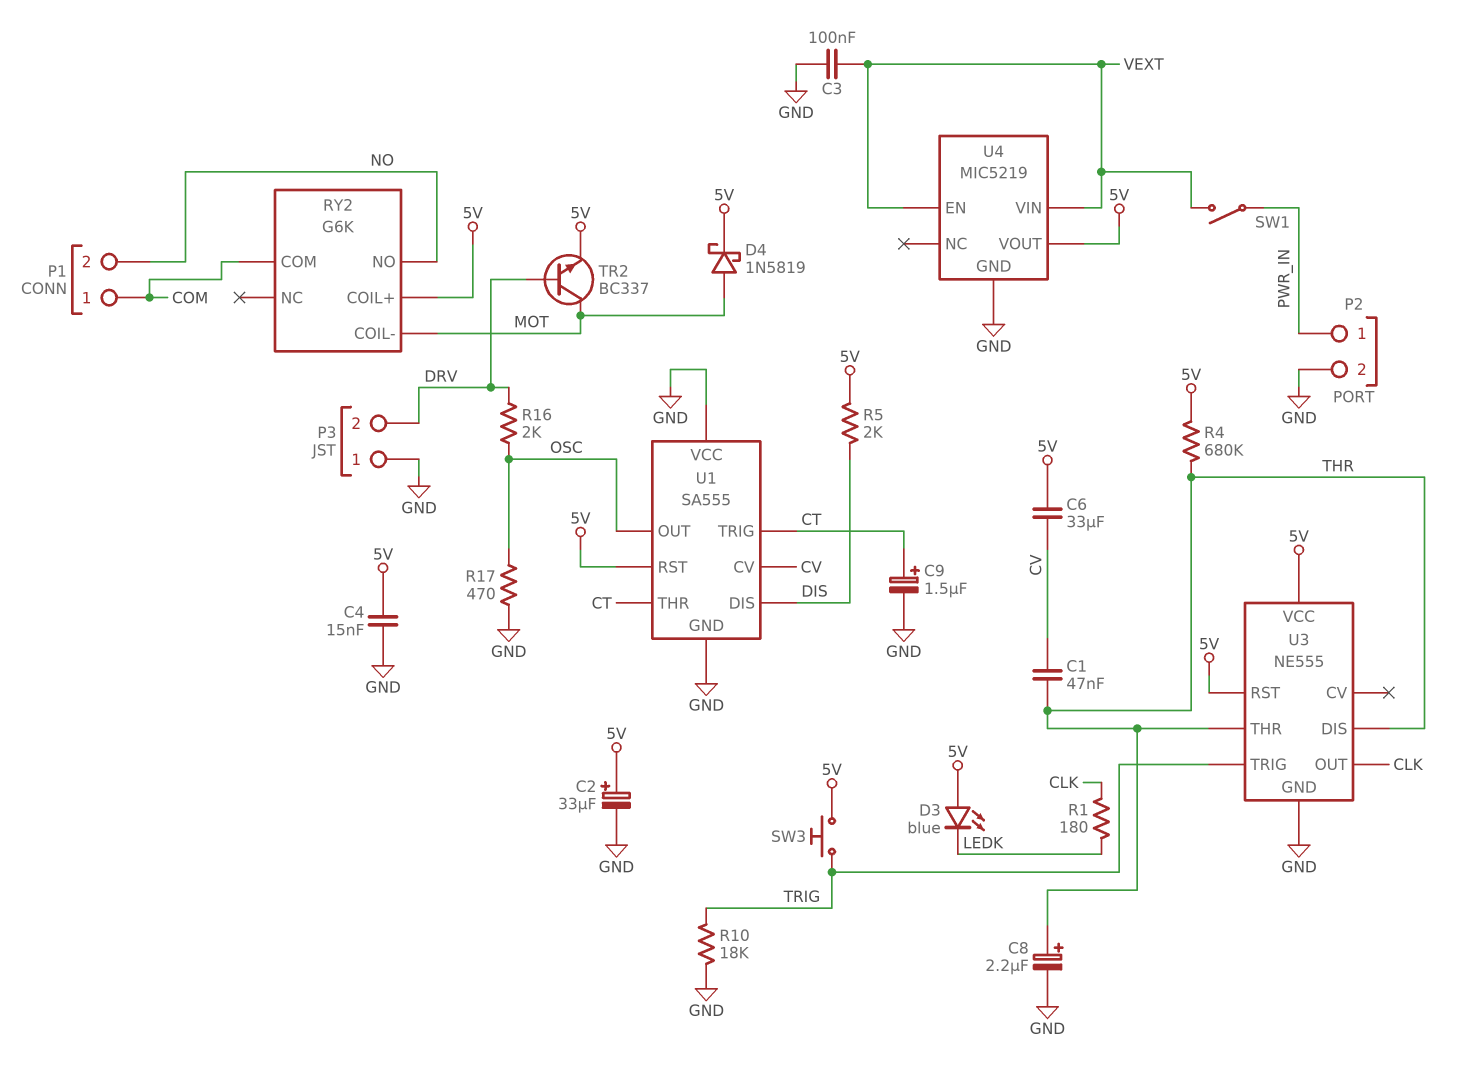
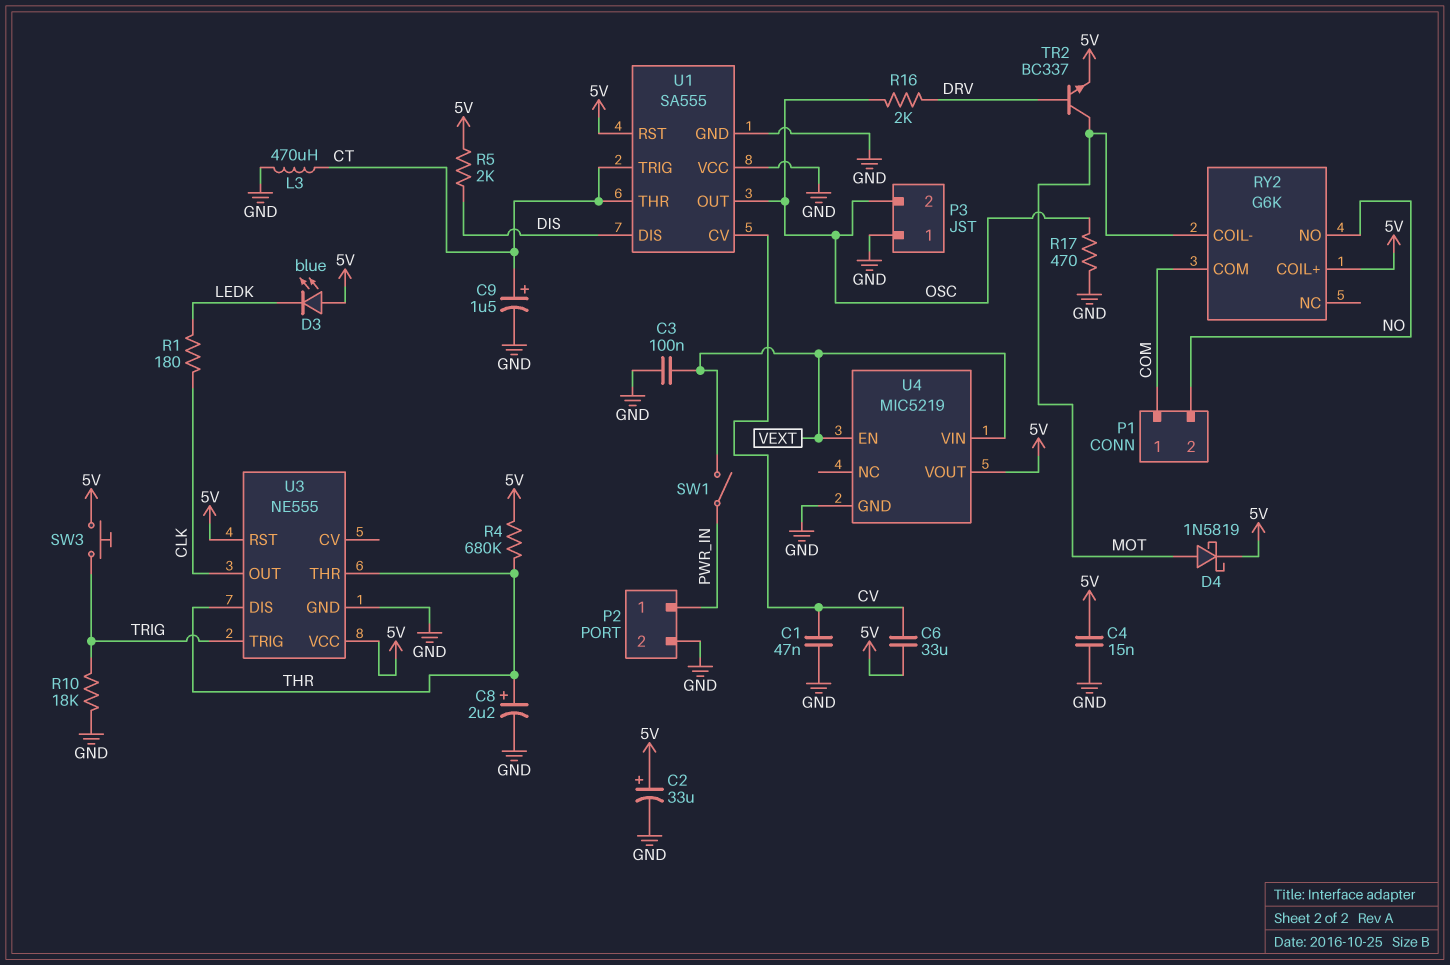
C1: 47nF (CV, THR) -> 47nF (CV, GND)
L3: none -> 470uH (CT, GND)
P3 pin 2: DRV -> OSC

